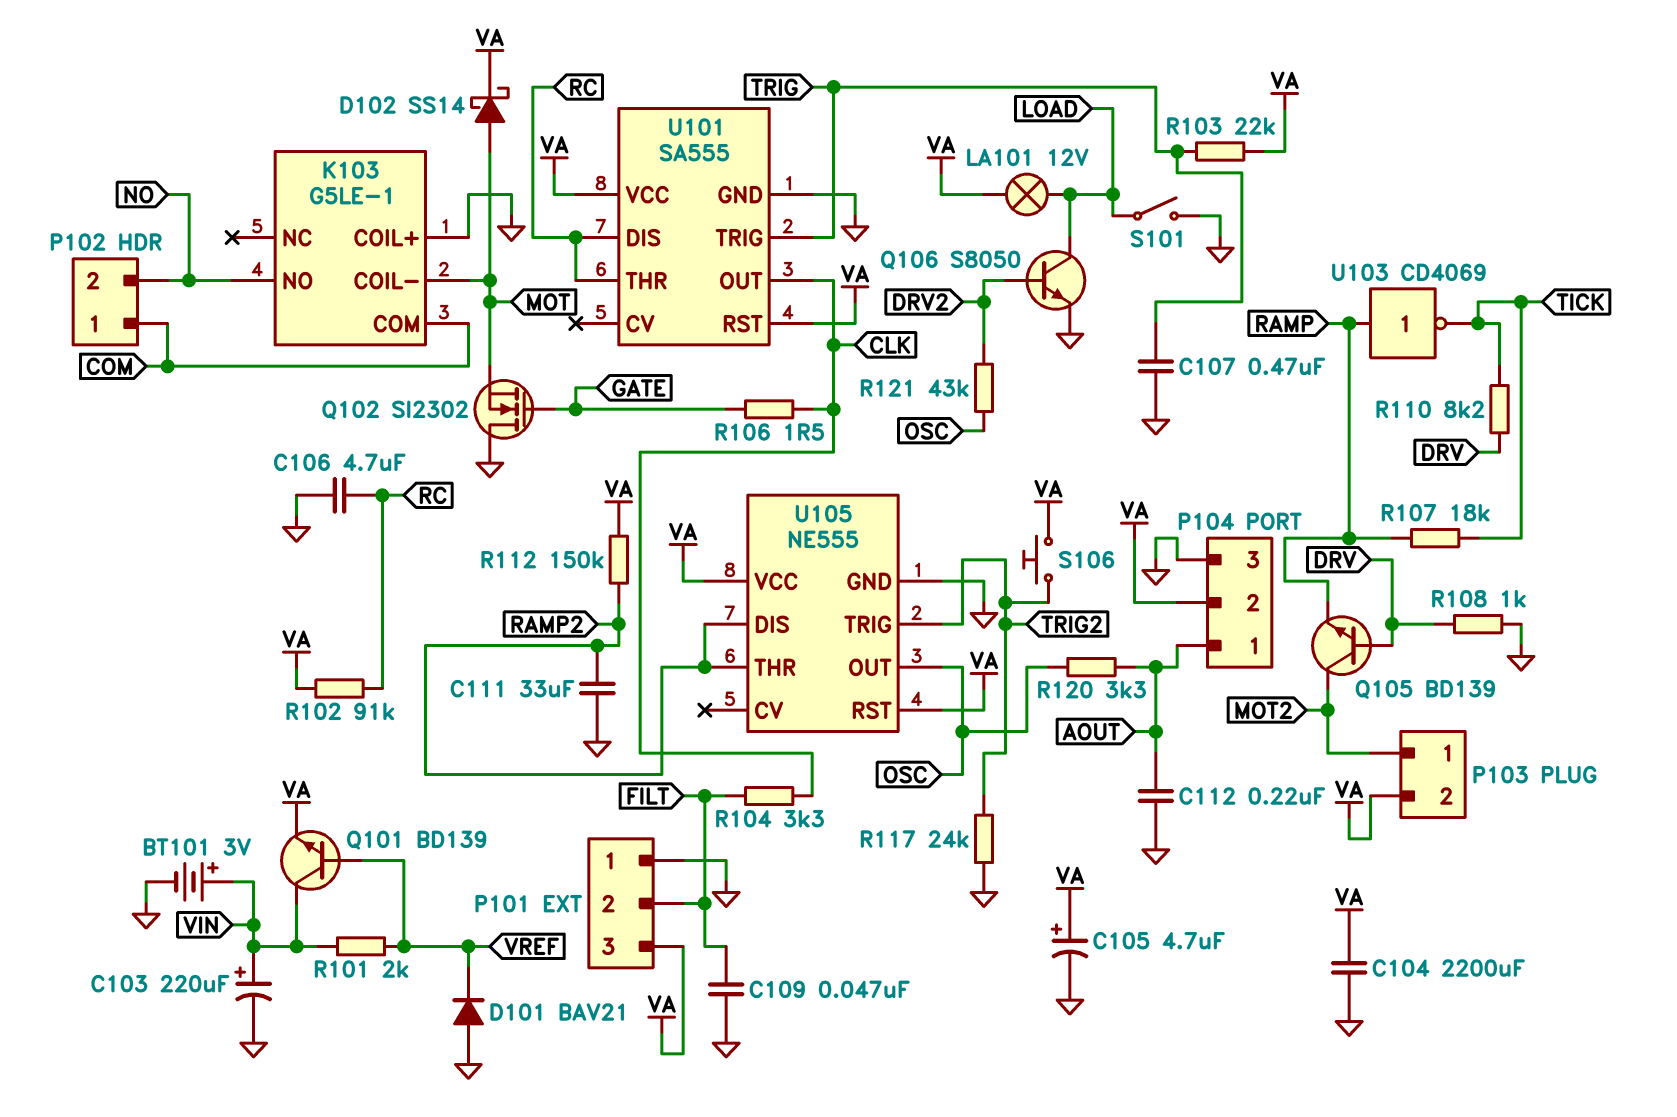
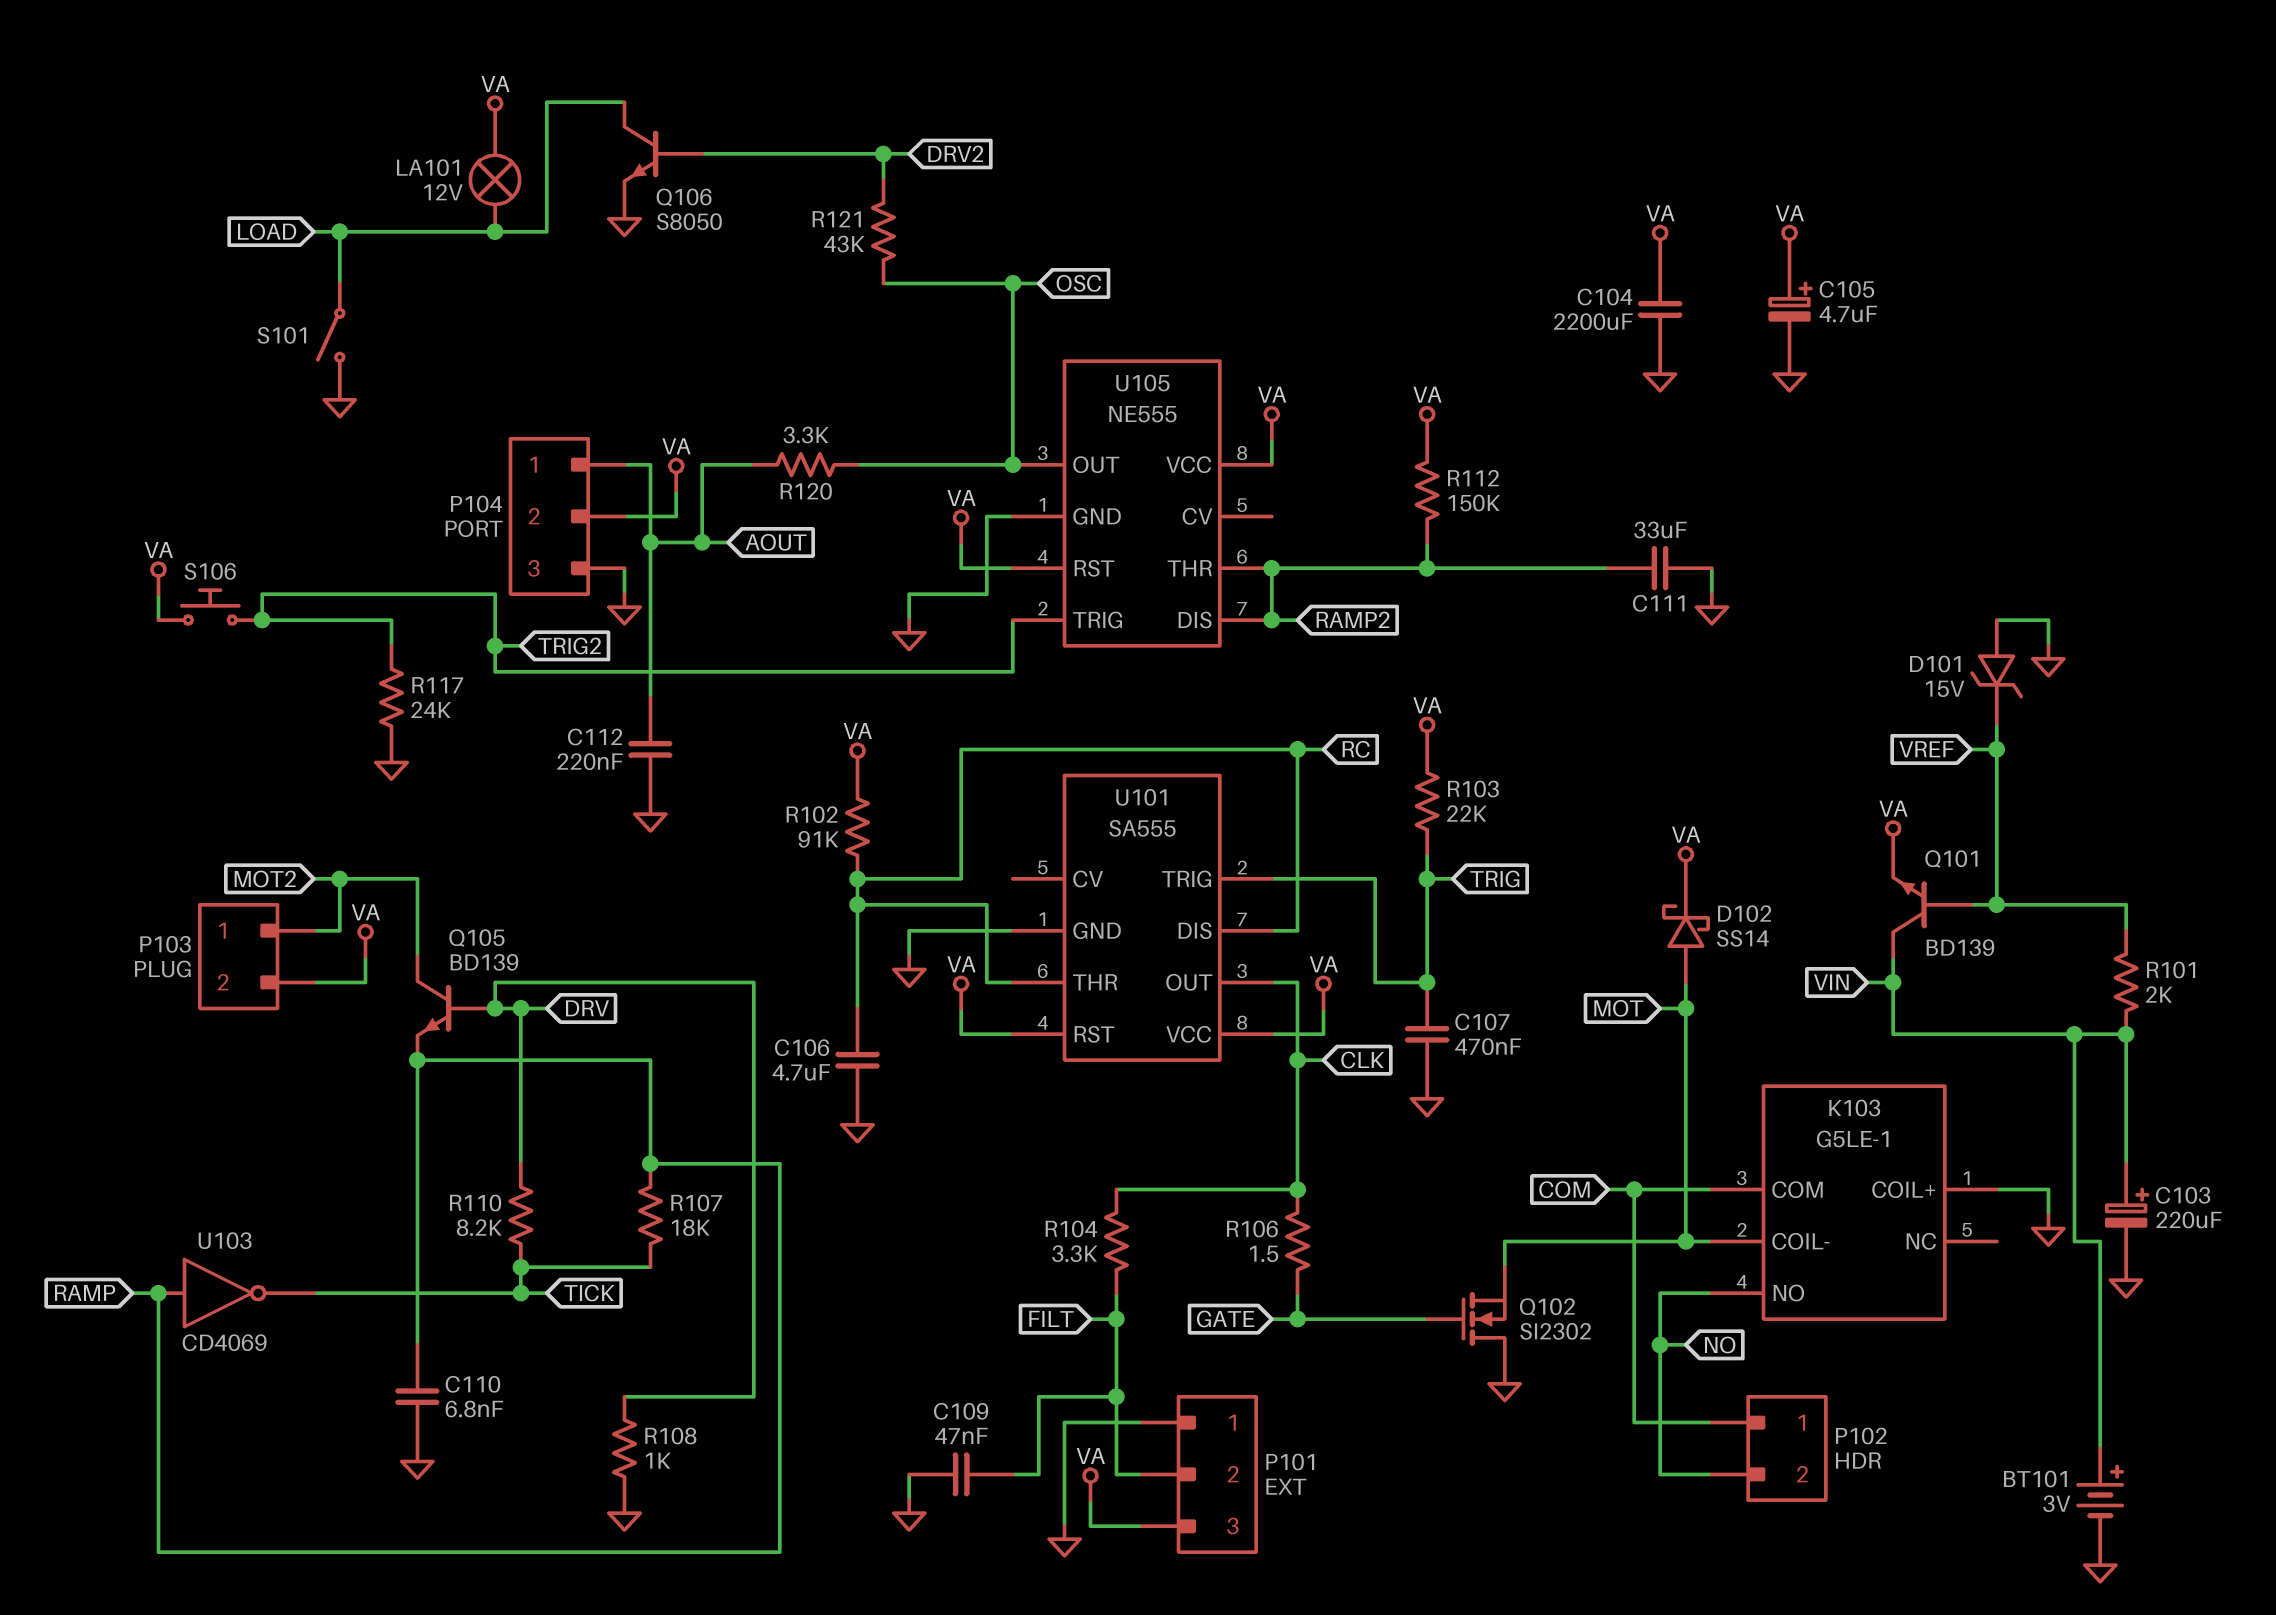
C110: none -> 6.8nF (GND, RAMP)
D101: diode BAV21 (A GND, K VREF) -> zener 15V (A GND, K VREF)

